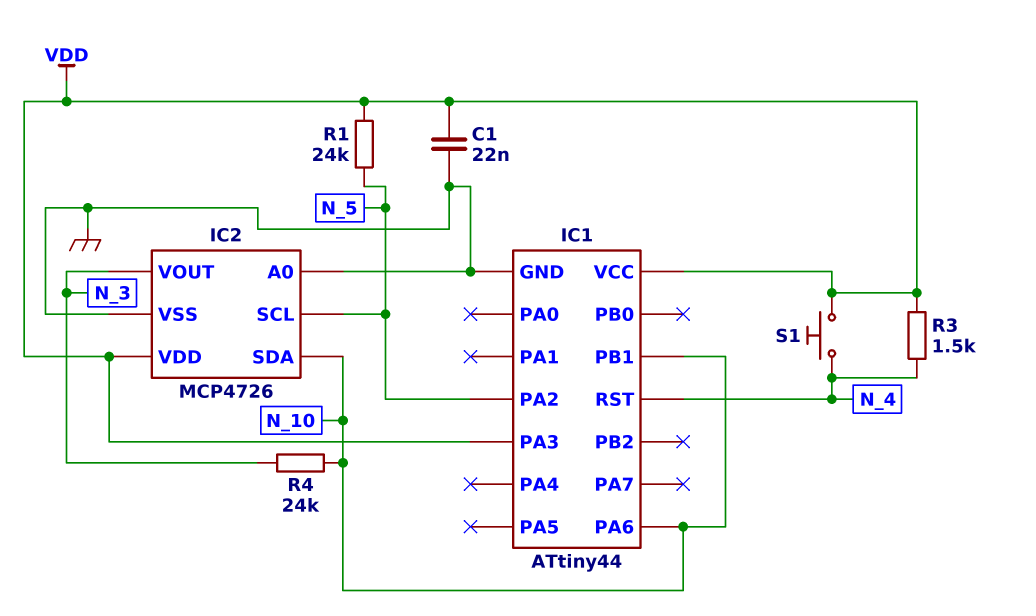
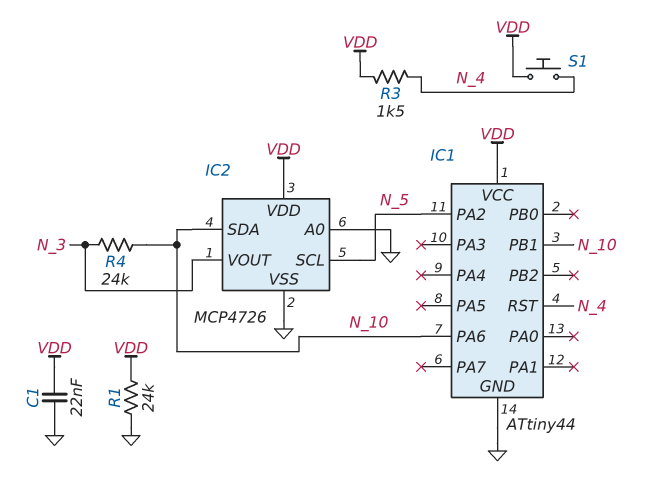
IC1 pin PA3: VDD -> none
R1: 24k (N_5, VDD) -> 24k (GND, VDD)

